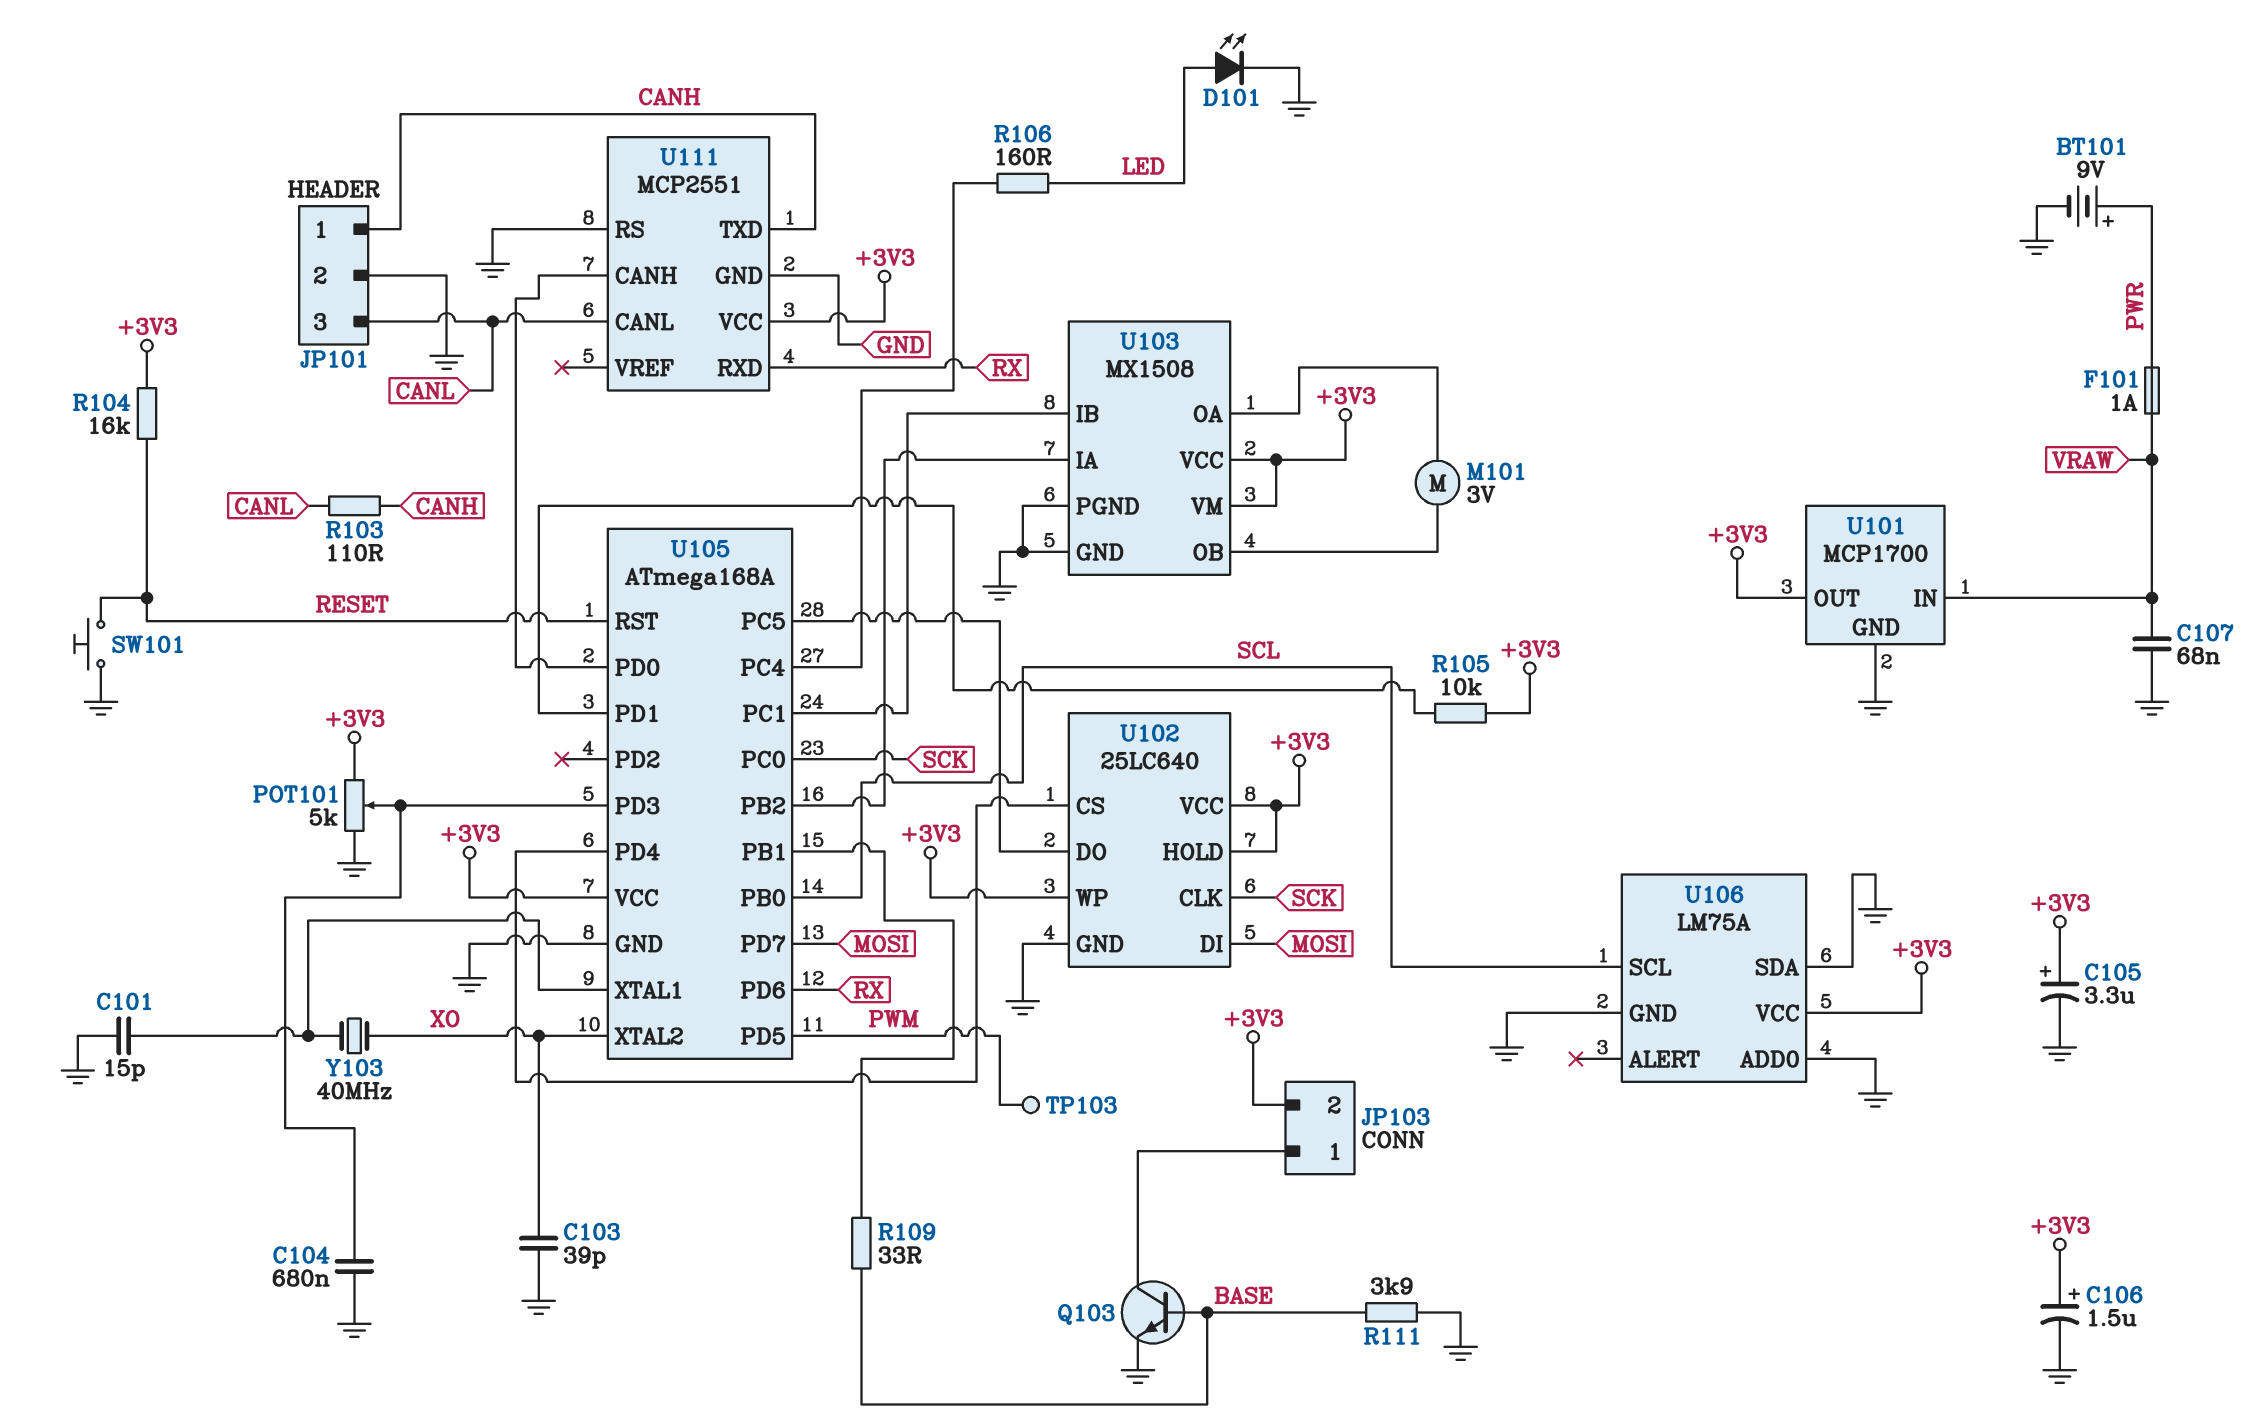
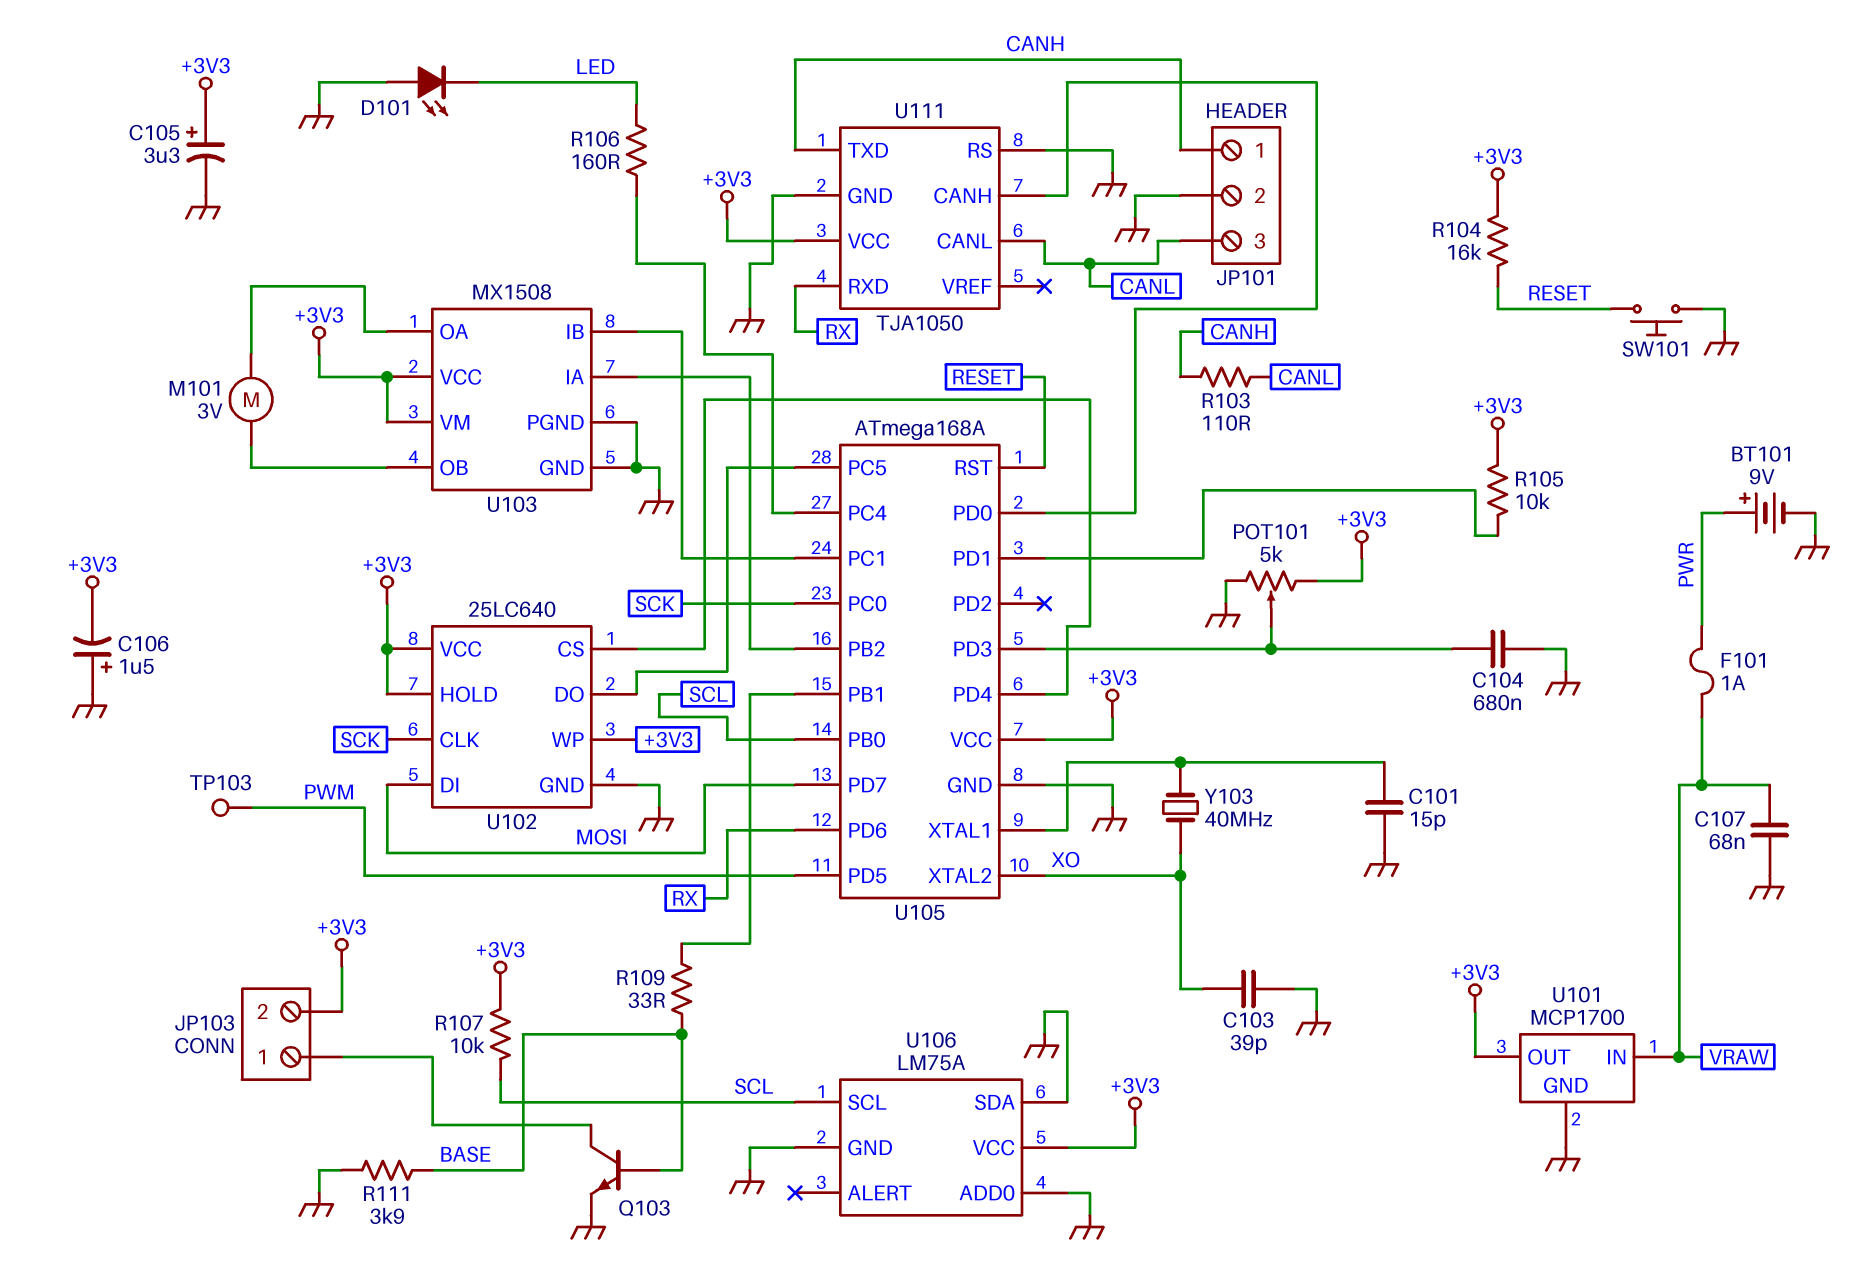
C106: 1.5uF (plus +3V3, minus GND) -> 1.5uF (plus GND, minus +3V3)
D101: LED (A LED, K GND) -> LED (A GND, K LED)
R107: none -> 10k (+3V3, SCL)
U111: MCP2551 -> TJA1050

